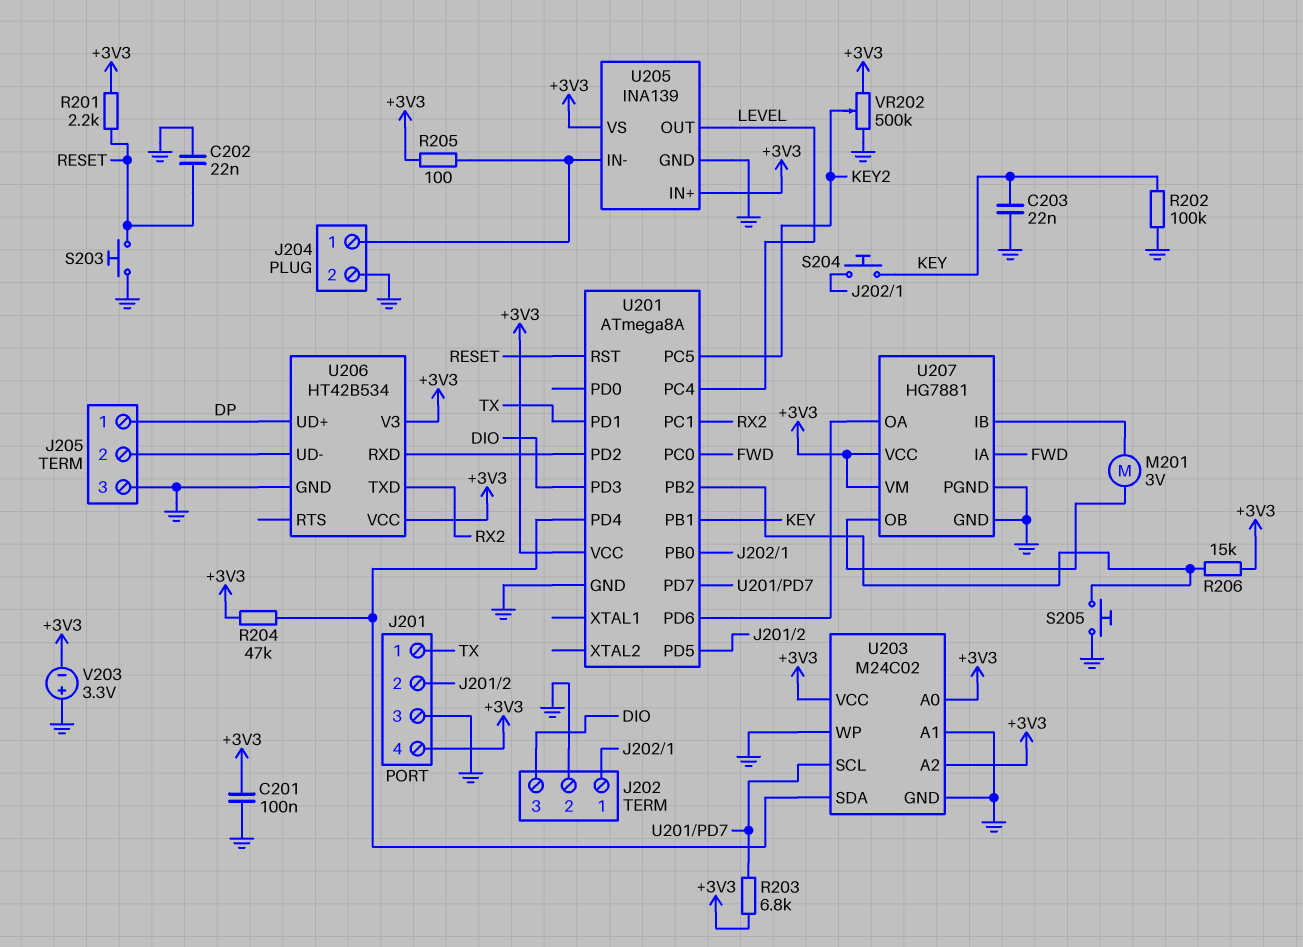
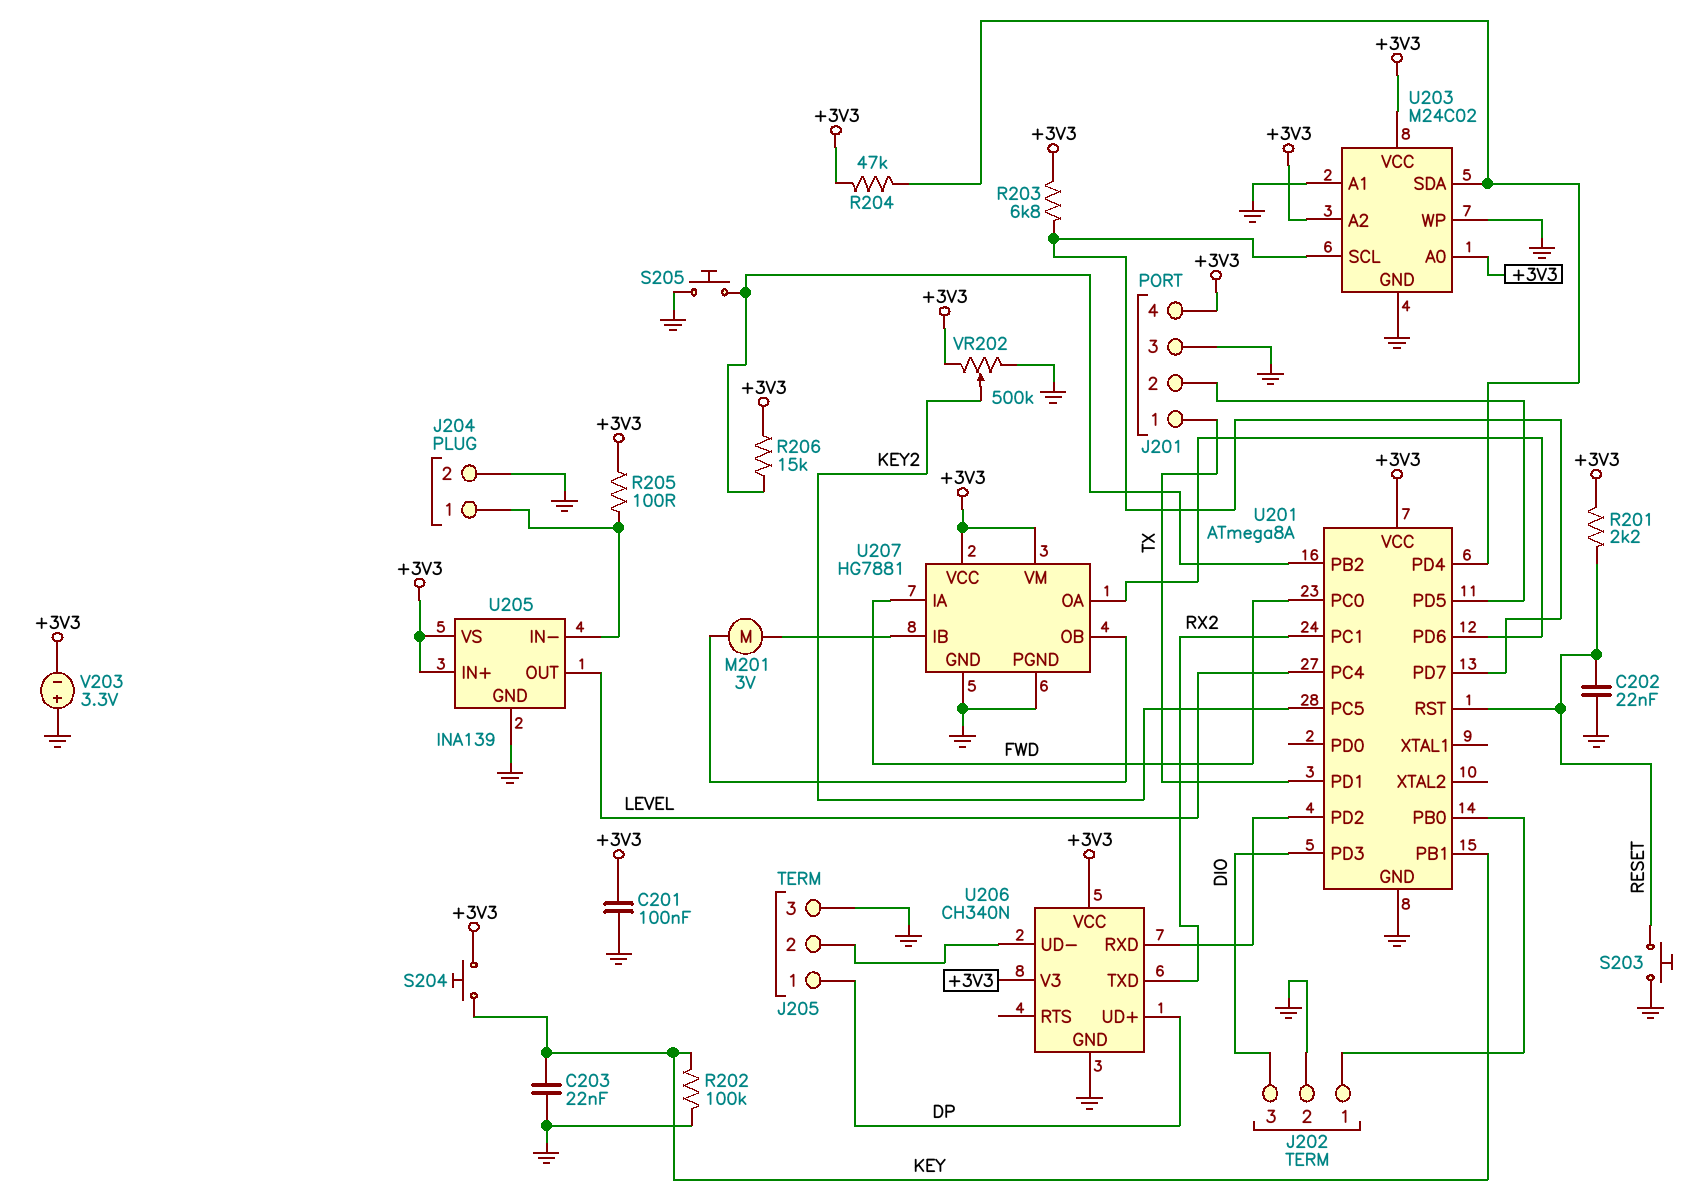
S204: button (J202/1, KEY) -> button (+3V3, KEY)
U206: HT42B534 -> CH340N

